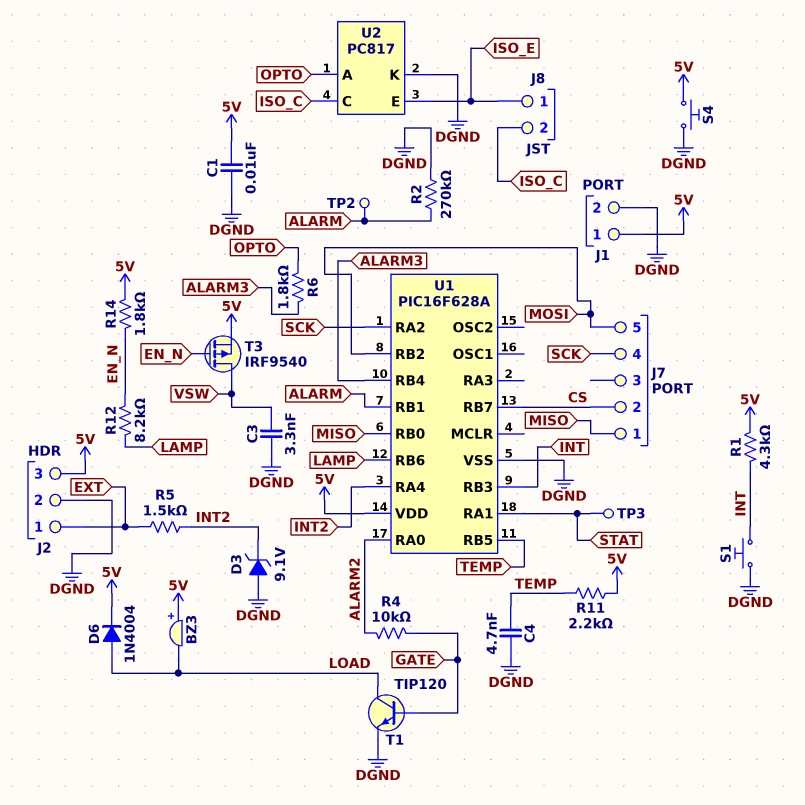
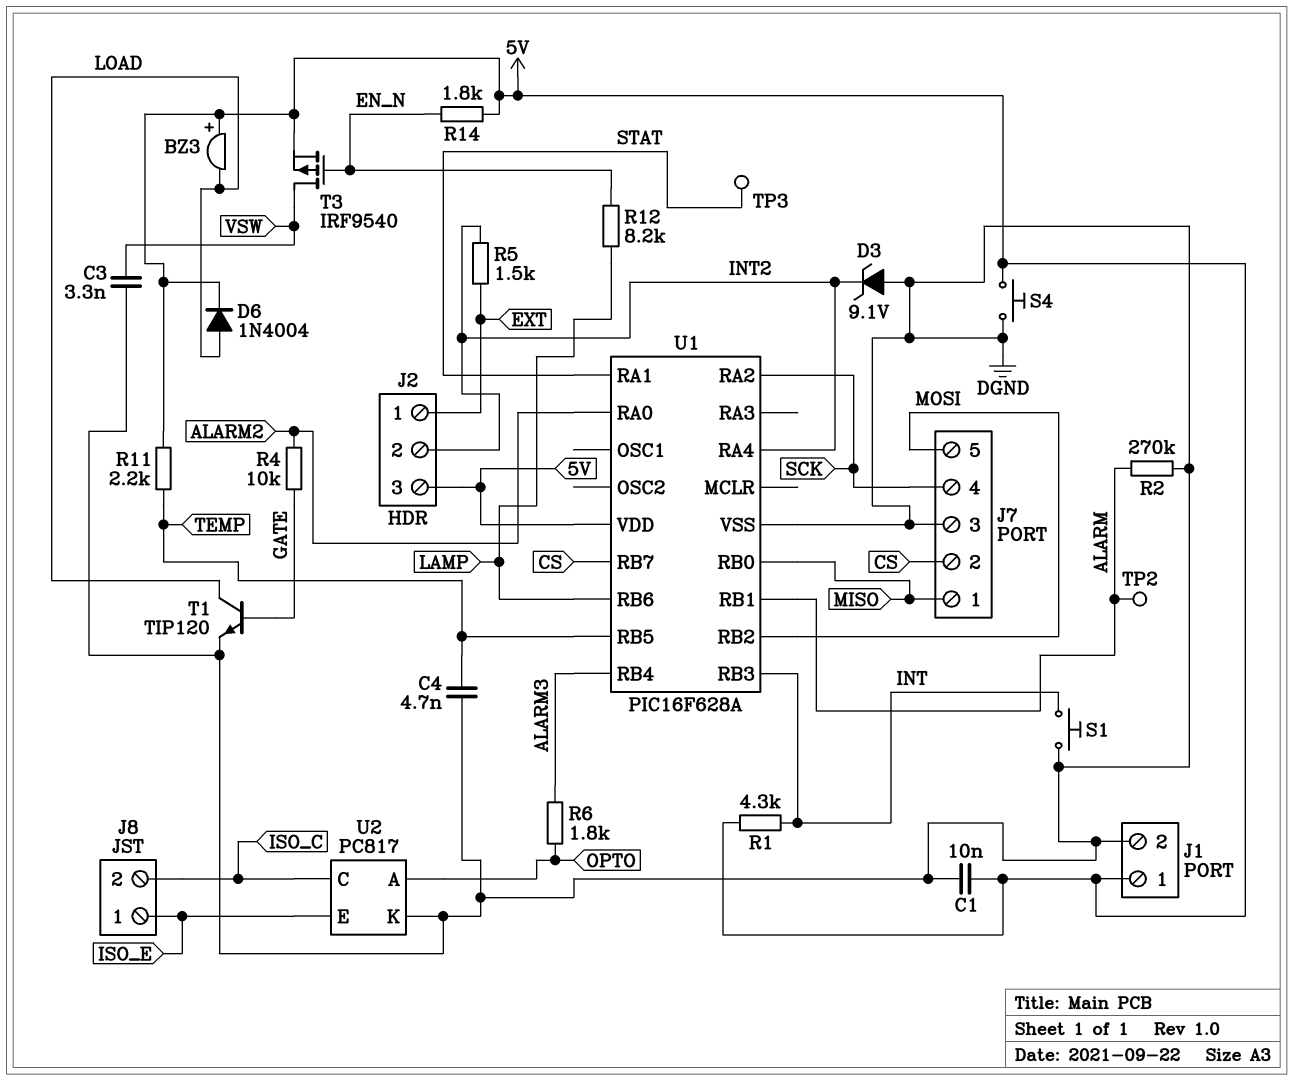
J2 pin 2: DGND -> INT2
J7 pin 3: none -> DGND

